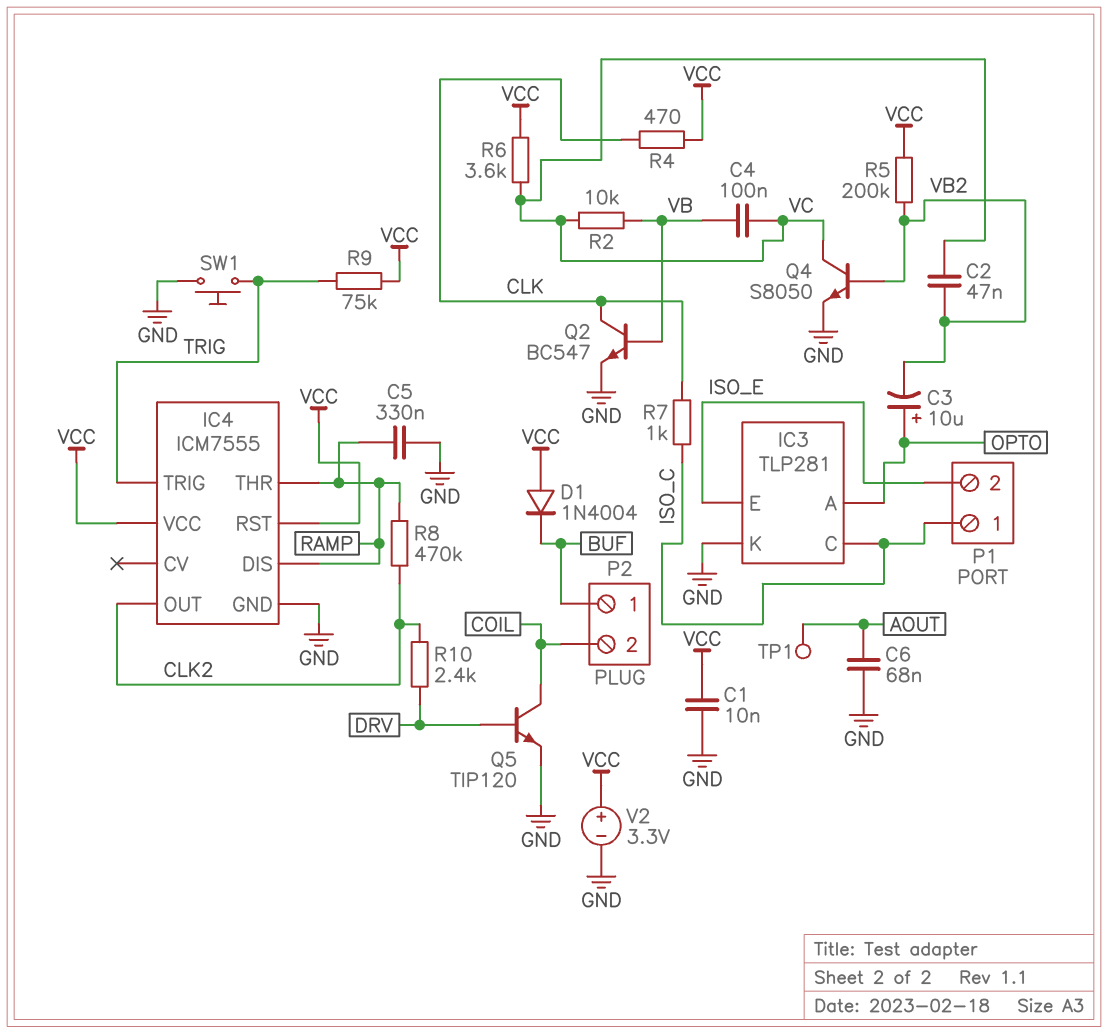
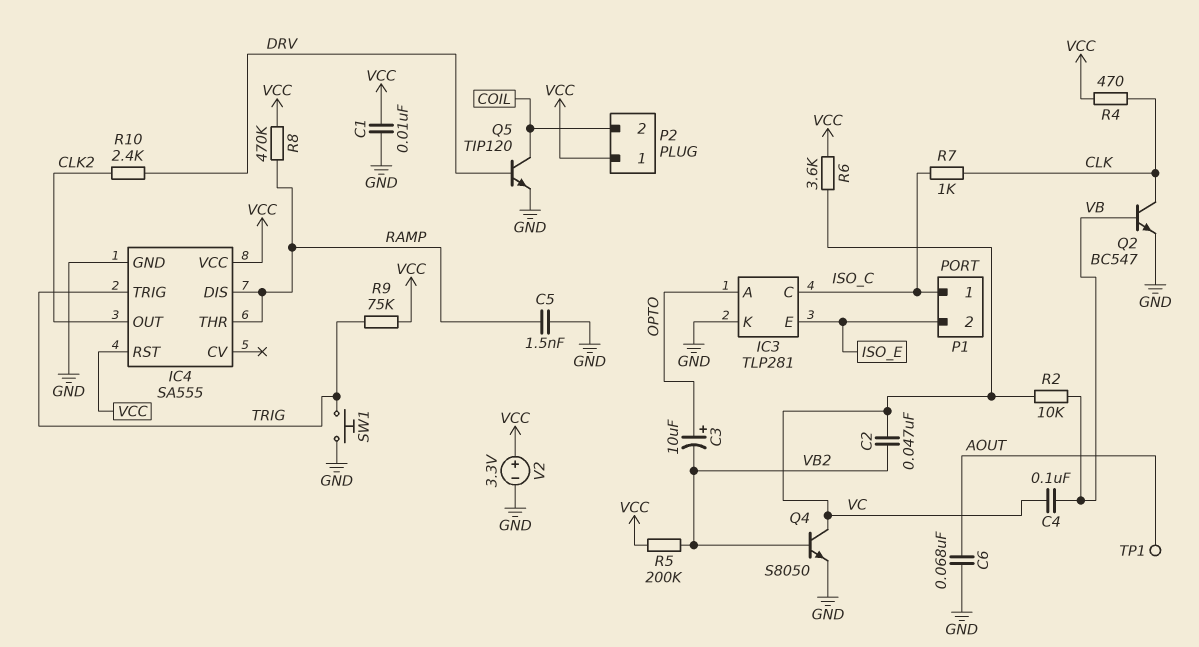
C5: 330nF (GND, RAMP) -> 1.5nF (GND, RAMP)
D1: diode 1N4004 (A VCC, K BUF) -> none
IC4: ICM7555 -> SA555
P2 pin 1: BUF -> VCC
R8: 470k (CLK2, RAMP) -> 470k (RAMP, VCC)

